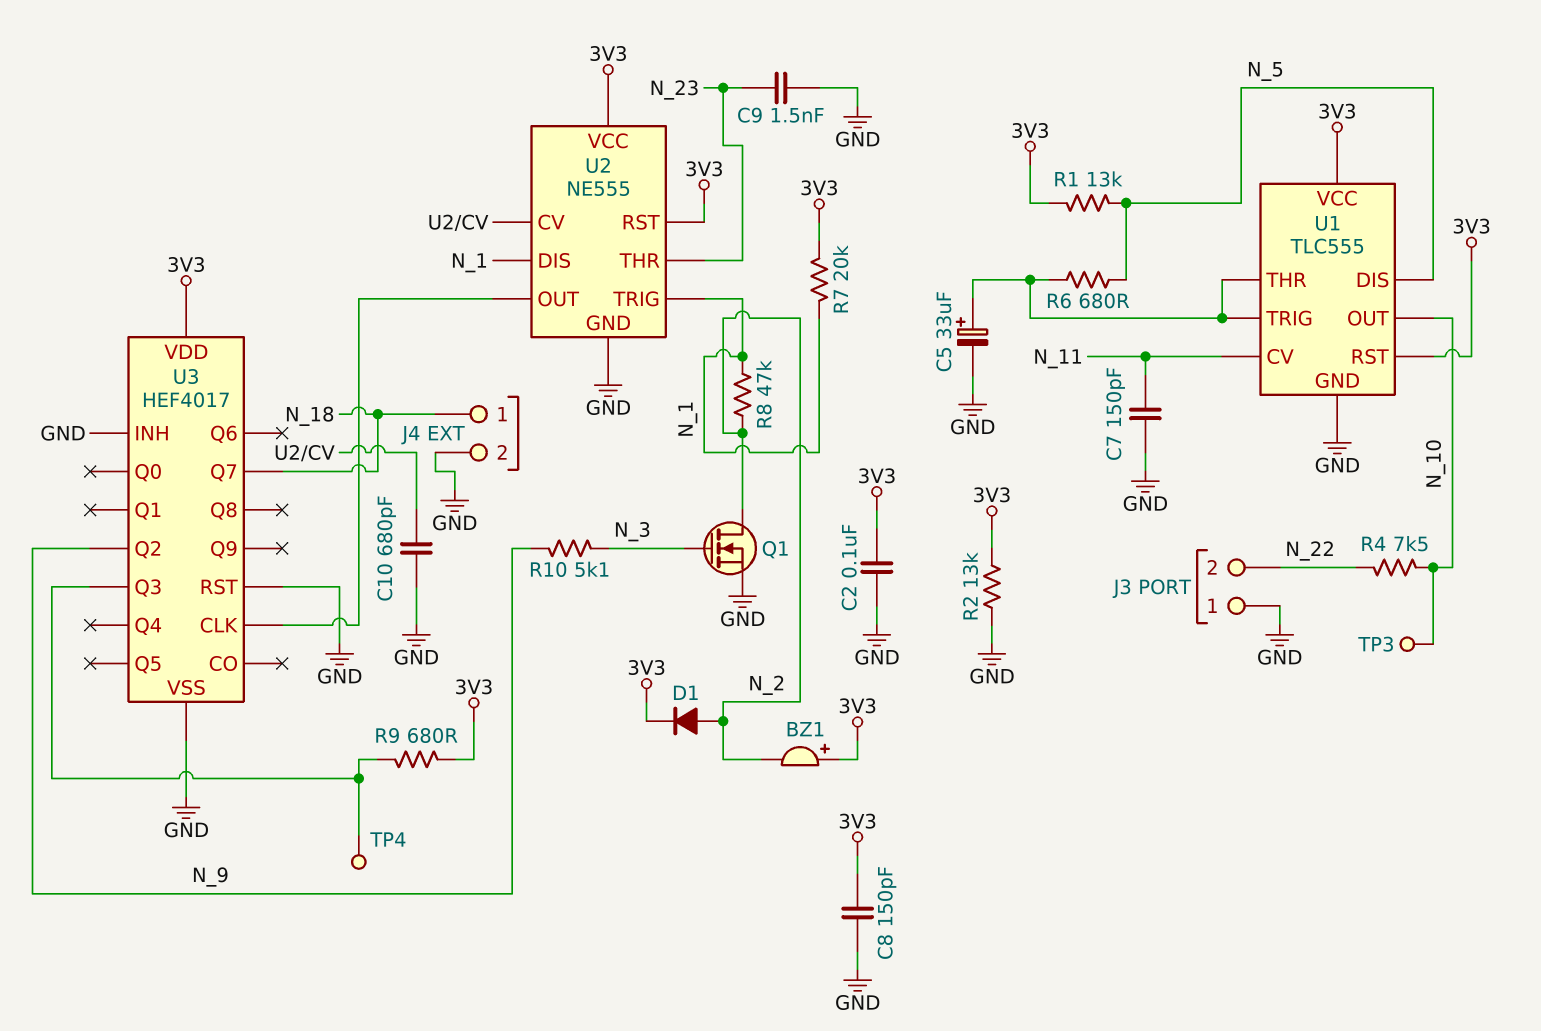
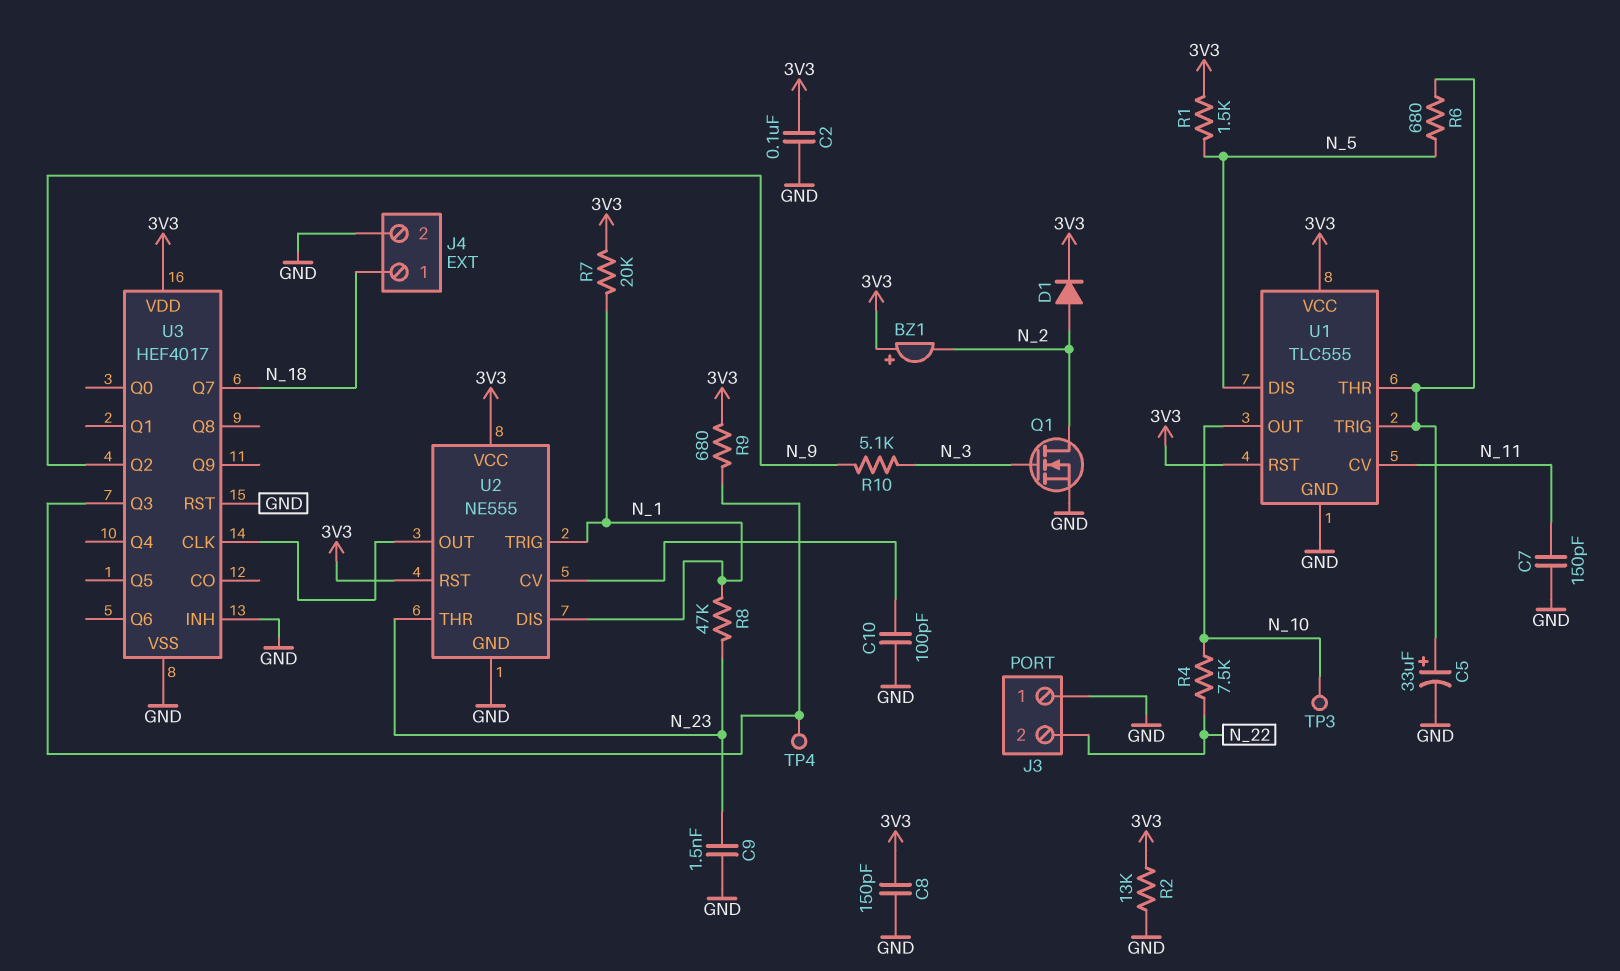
C10: 680pF (GND, U2/CV) -> 100pF (GND, U2/CV)
R1: 13k (3V3, N_5) -> 1.5k (3V3, N_5)
R8: 47k (N_1, N_2) -> 47k (N_1, N_23)

